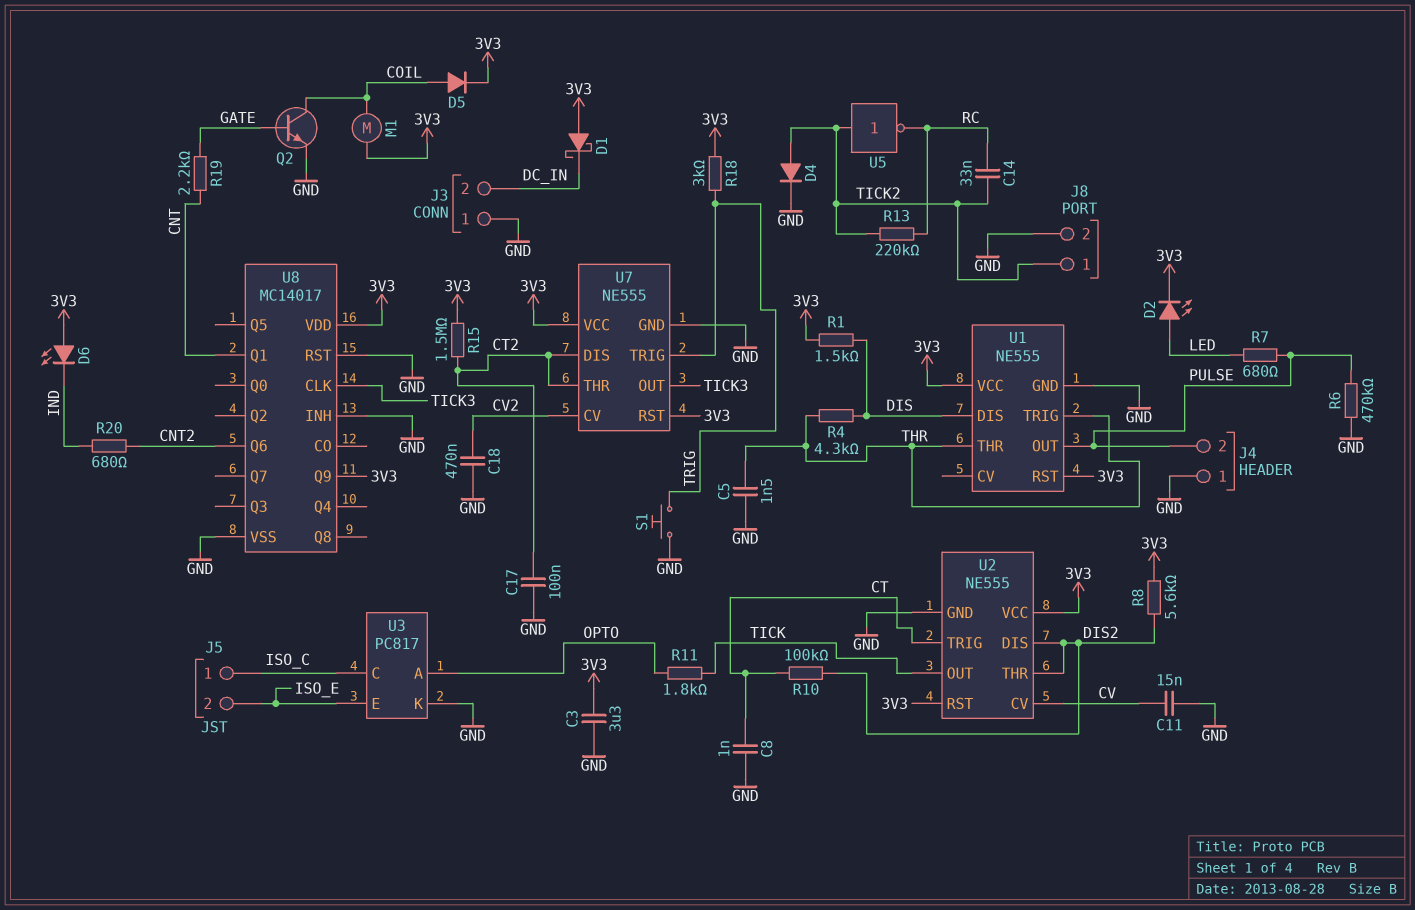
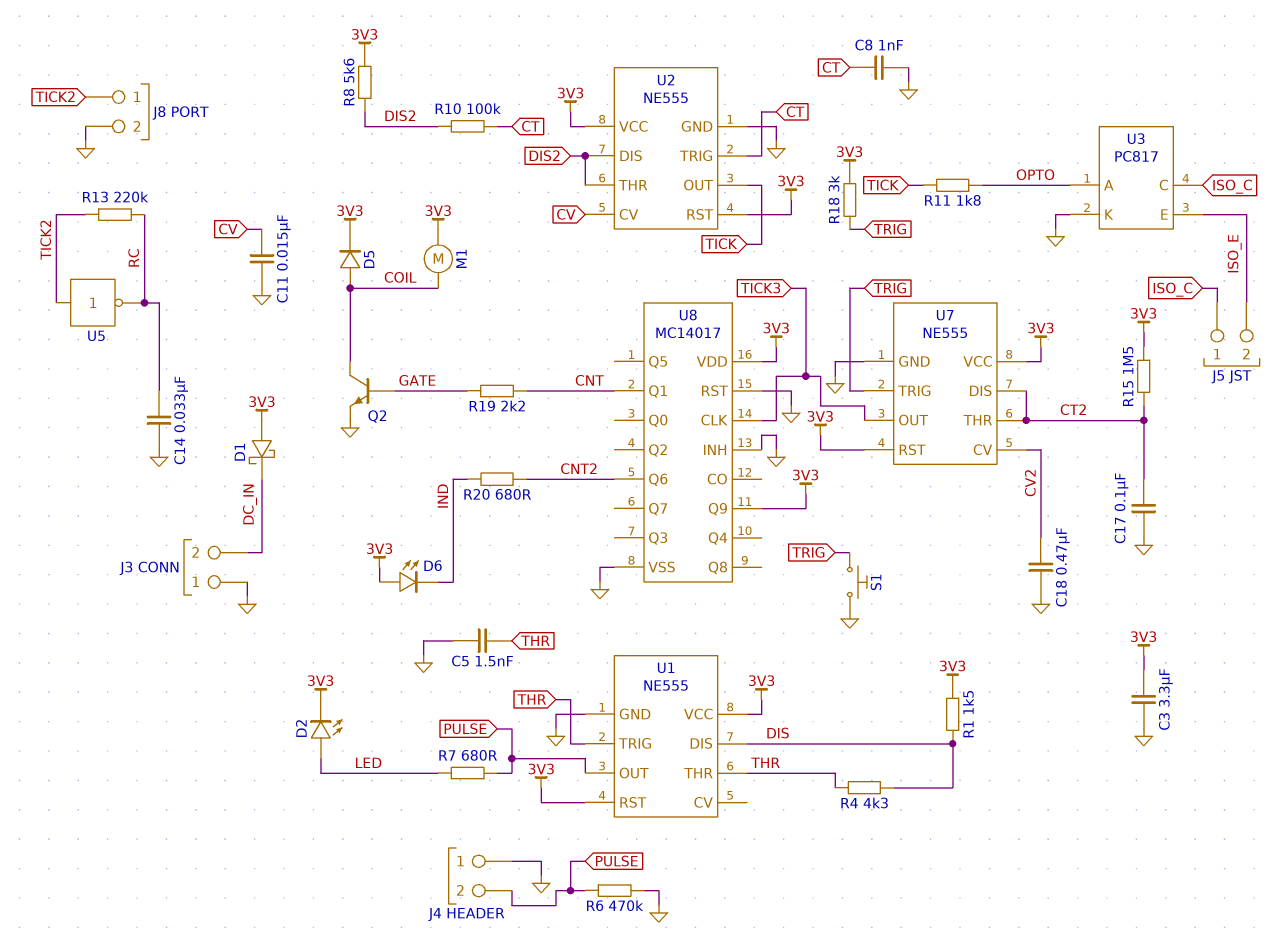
C14: 33nF (RC, TICK2) -> 33nF (GND, RC)
D4: diode (A TICK2, K GND) -> none

